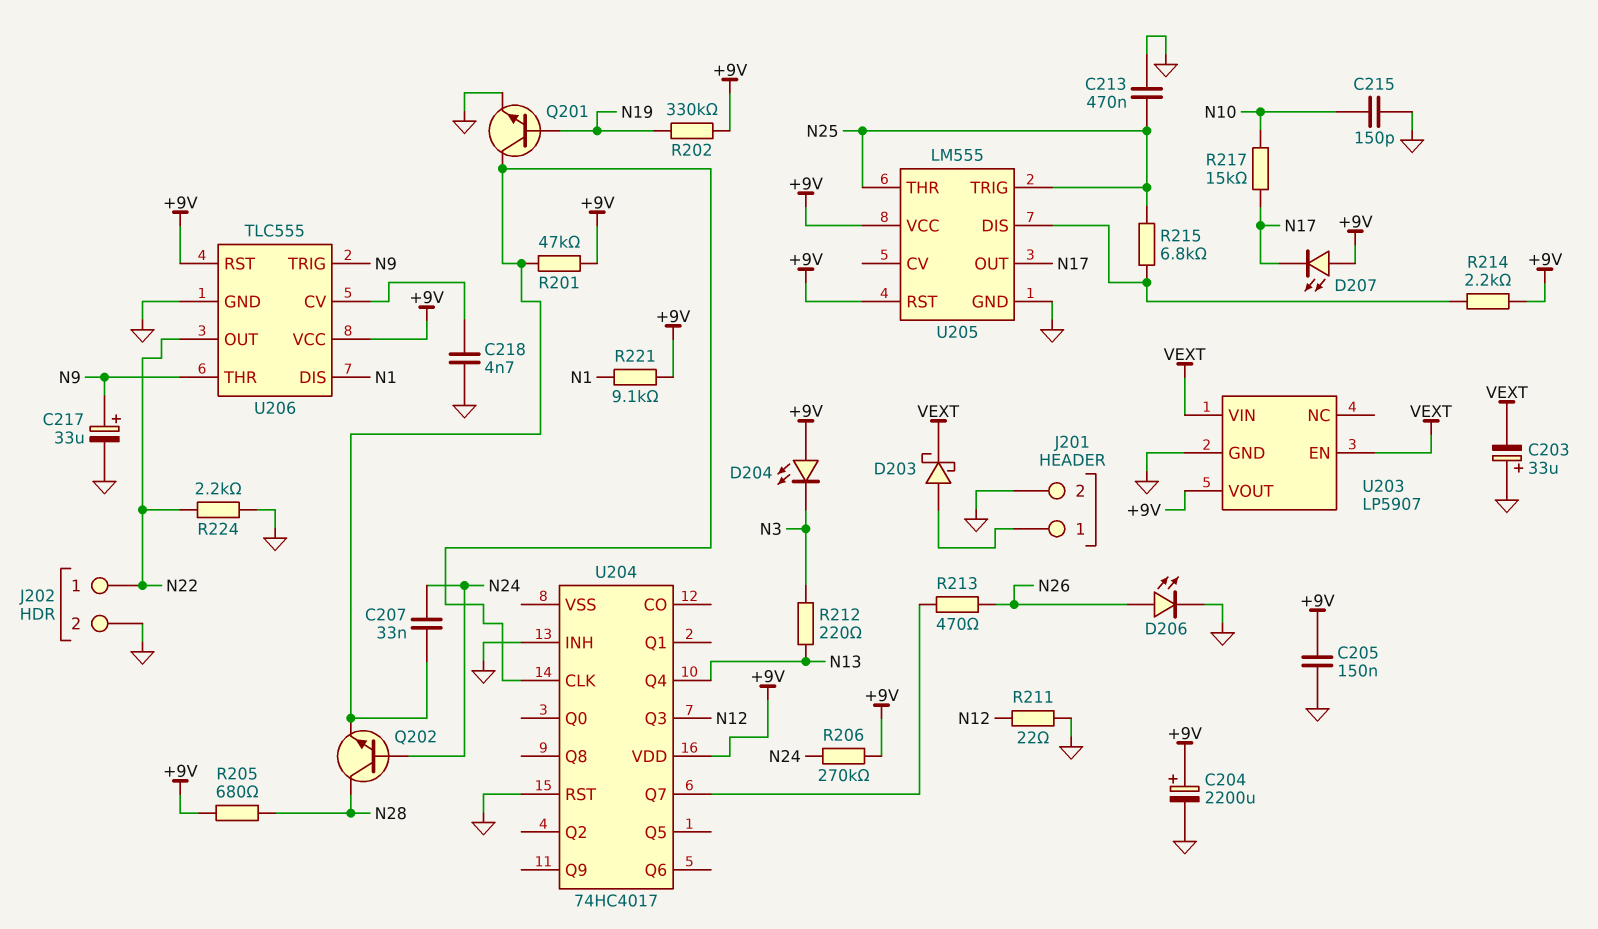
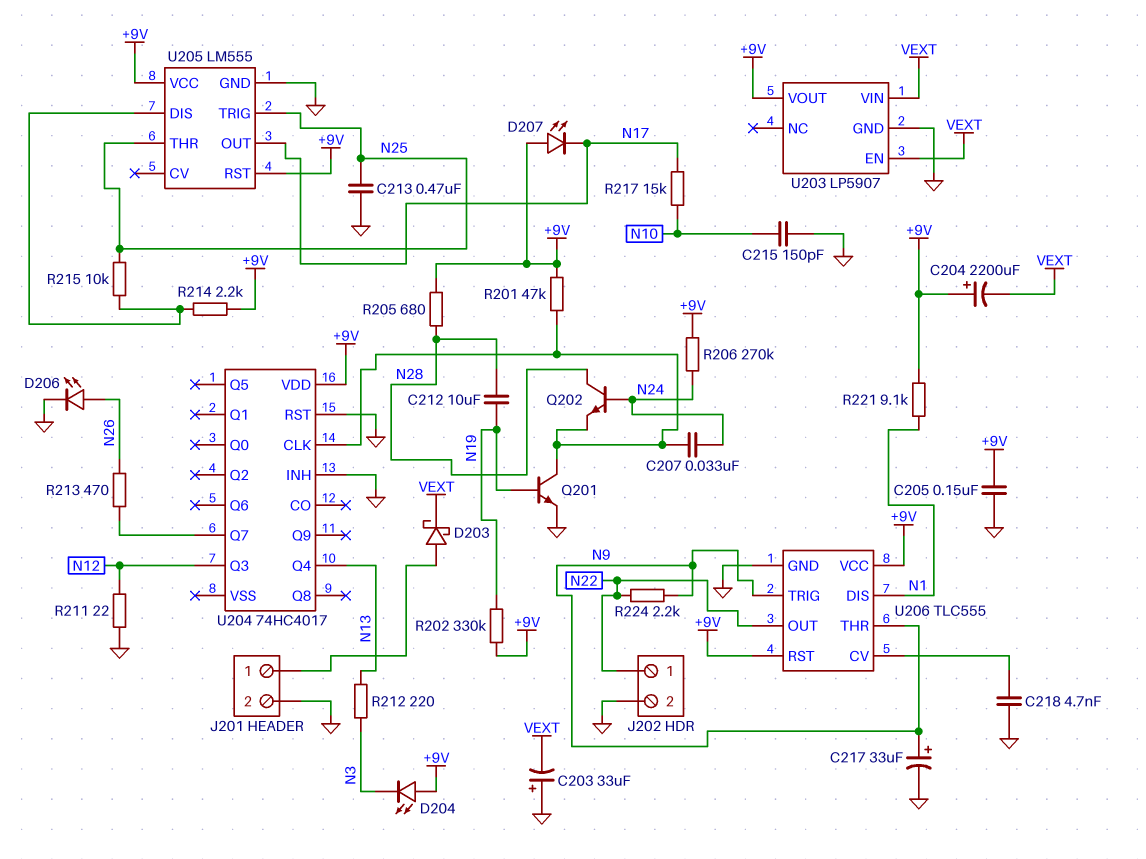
C204: 2200uF (plus +9V, minus GND) -> 2200uF (plus +9V, minus VEXT)
C212: none -> 10uF (N19, N28)
R215: 6.8k (N25, U205/DIS) -> 10k (N25, U205/DIS)
R224: 2.2k (GND, N22) -> 2.2k (N9, N22)

